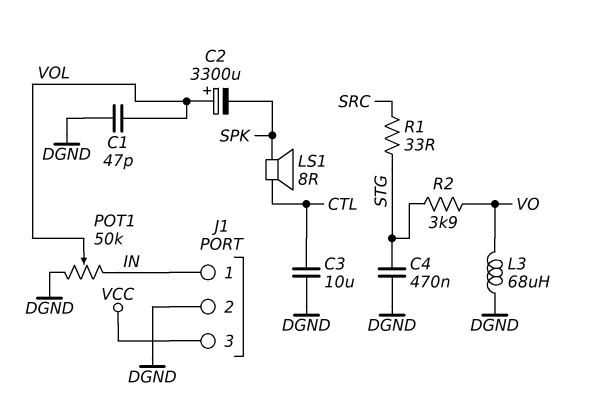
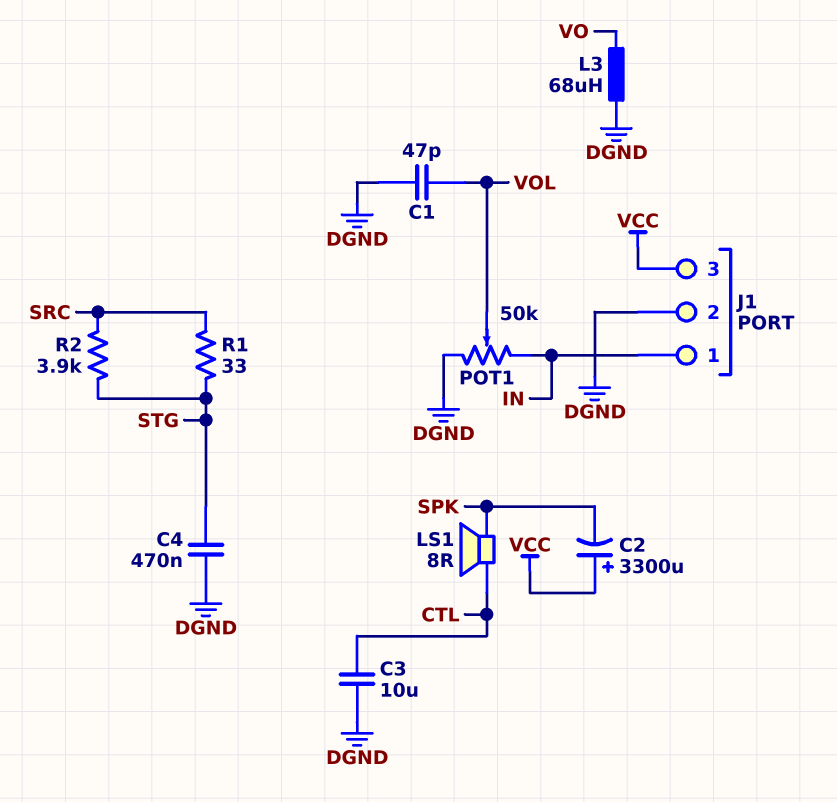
C2: 3300uF (plus VOL, minus SPK) -> 3300uF (plus VCC, minus SPK)
R2: 3.9k (STG, VO) -> 3.9k (SRC, STG)

